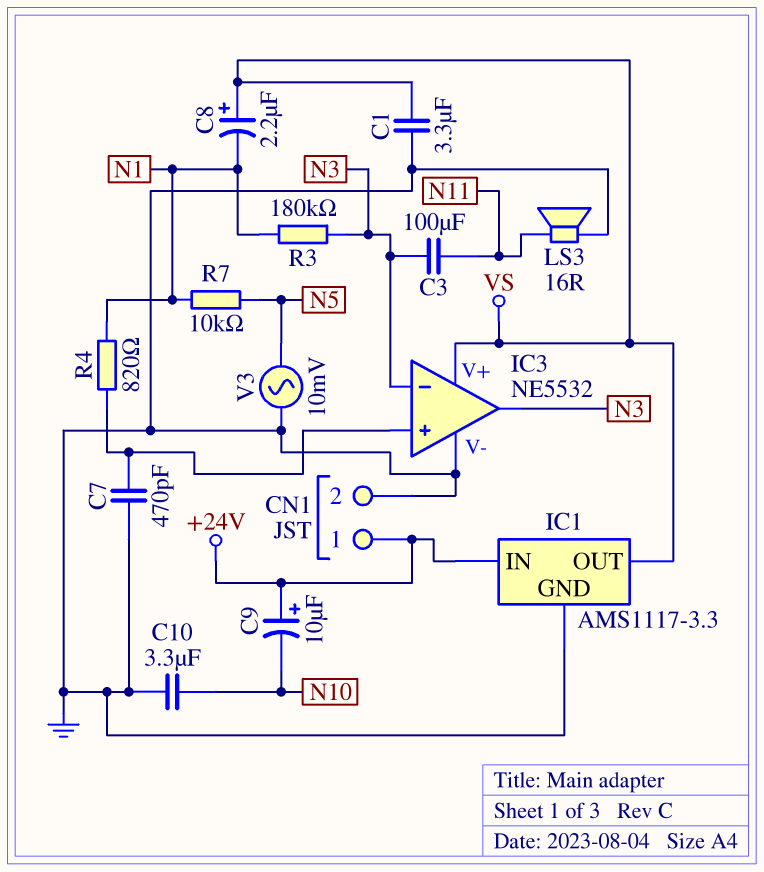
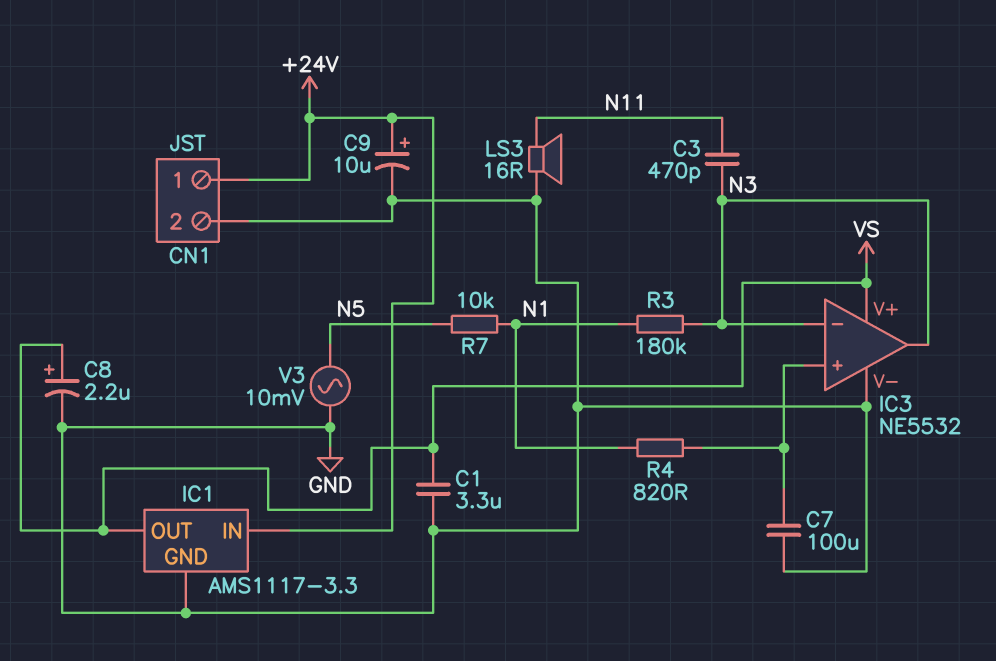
C3: 100uF (N3, N11) -> 470pF (N3, N11)
C7: 470pF (GND, IC3/in+) -> 100uF (GND, IC3/in+)
C8: 2.2uF (plus VS, minus N1) -> 2.2uF (plus VS, minus GND)
C9: 10uF (plus +24V, minus N10) -> 10uF (plus +24V, minus GND)
C10: 3.3uF (GND, N10) -> none

